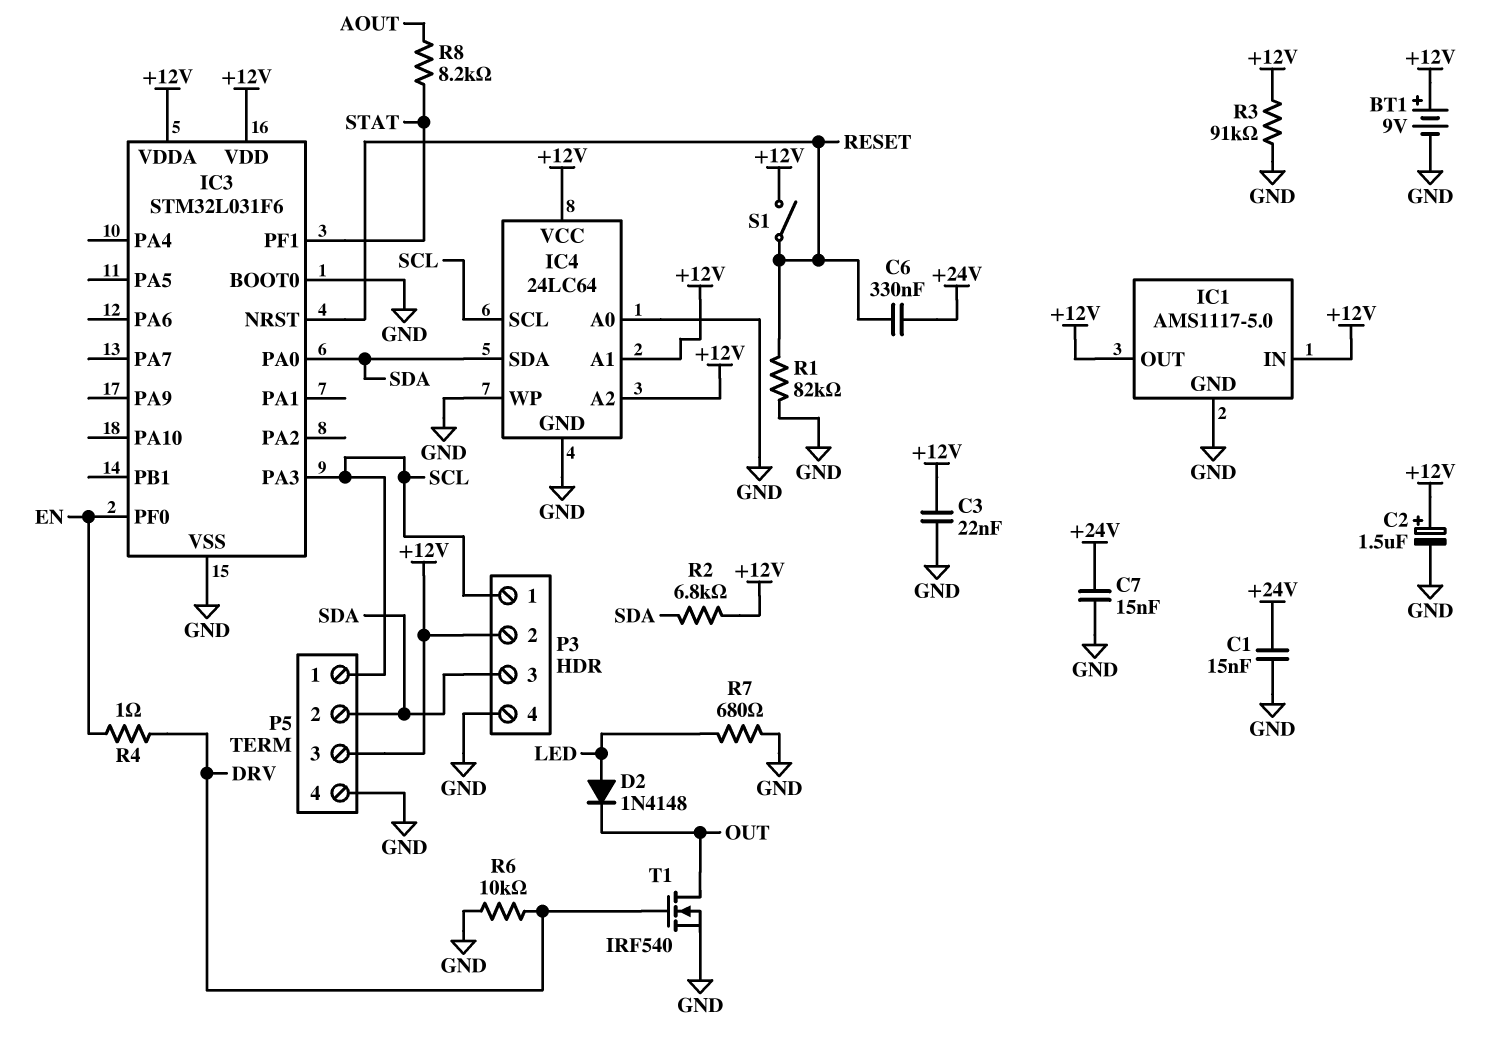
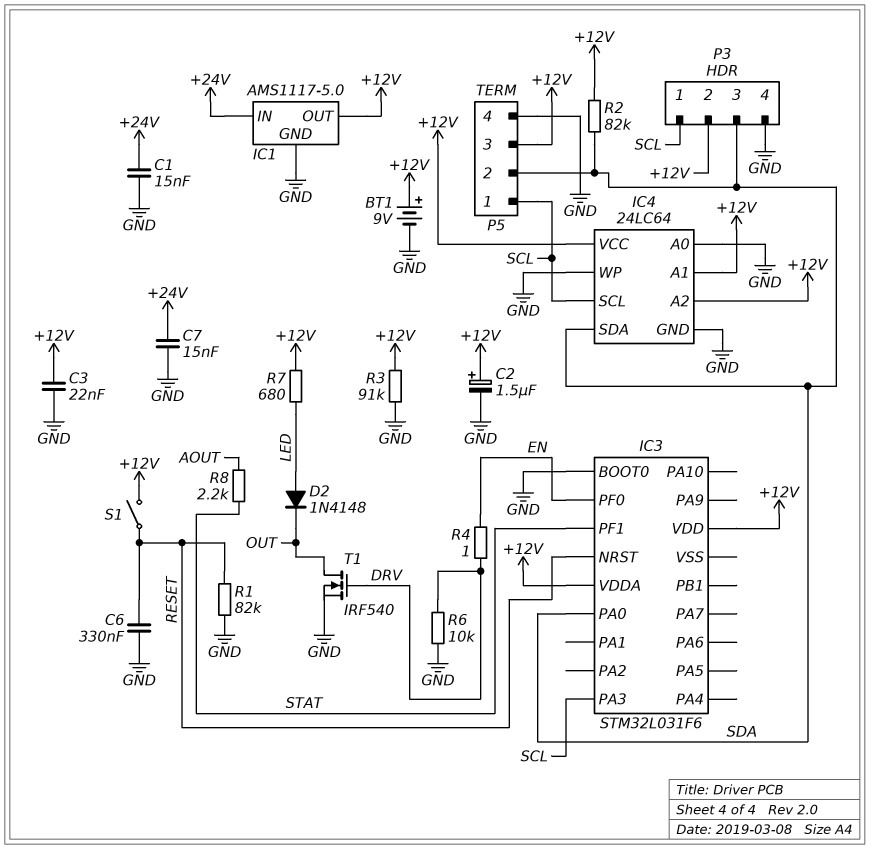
C6: 330nF (+24V, RESET) -> 330nF (GND, RESET)
IC1 pin IN: +12V -> +24V
IC3 pin VSS: GND -> none
R2: 6.8k (+12V, SDA) -> 82k (+12V, SDA)
R7: 680 (GND, LED) -> 680 (+12V, LED)
R8: 8.2k (AOUT, STAT) -> 2.2k (AOUT, STAT)

